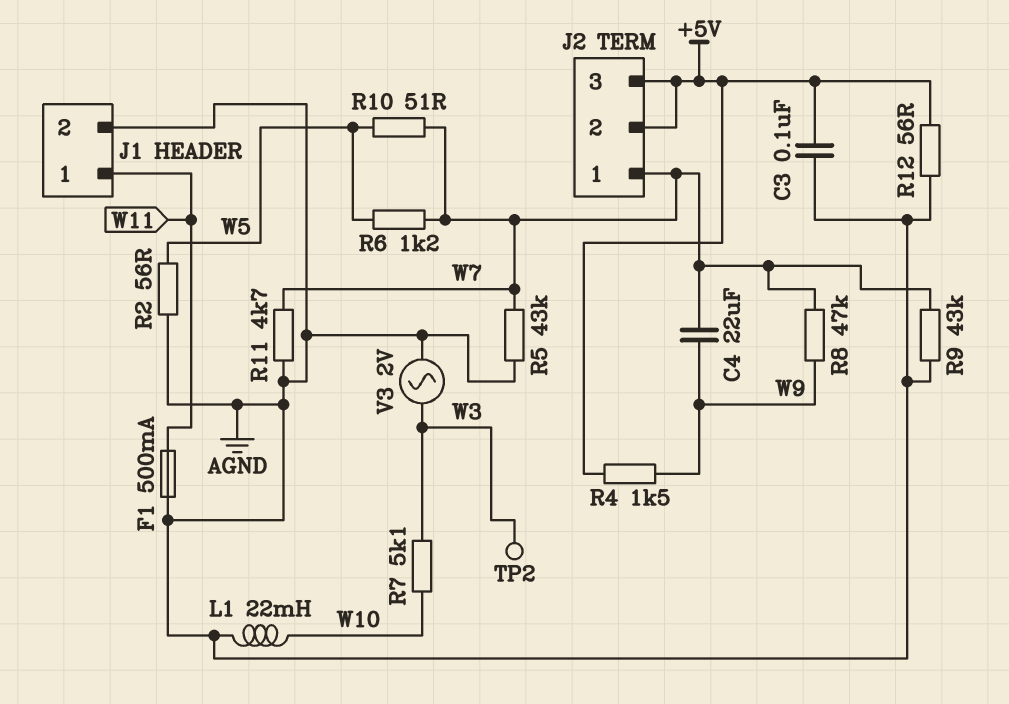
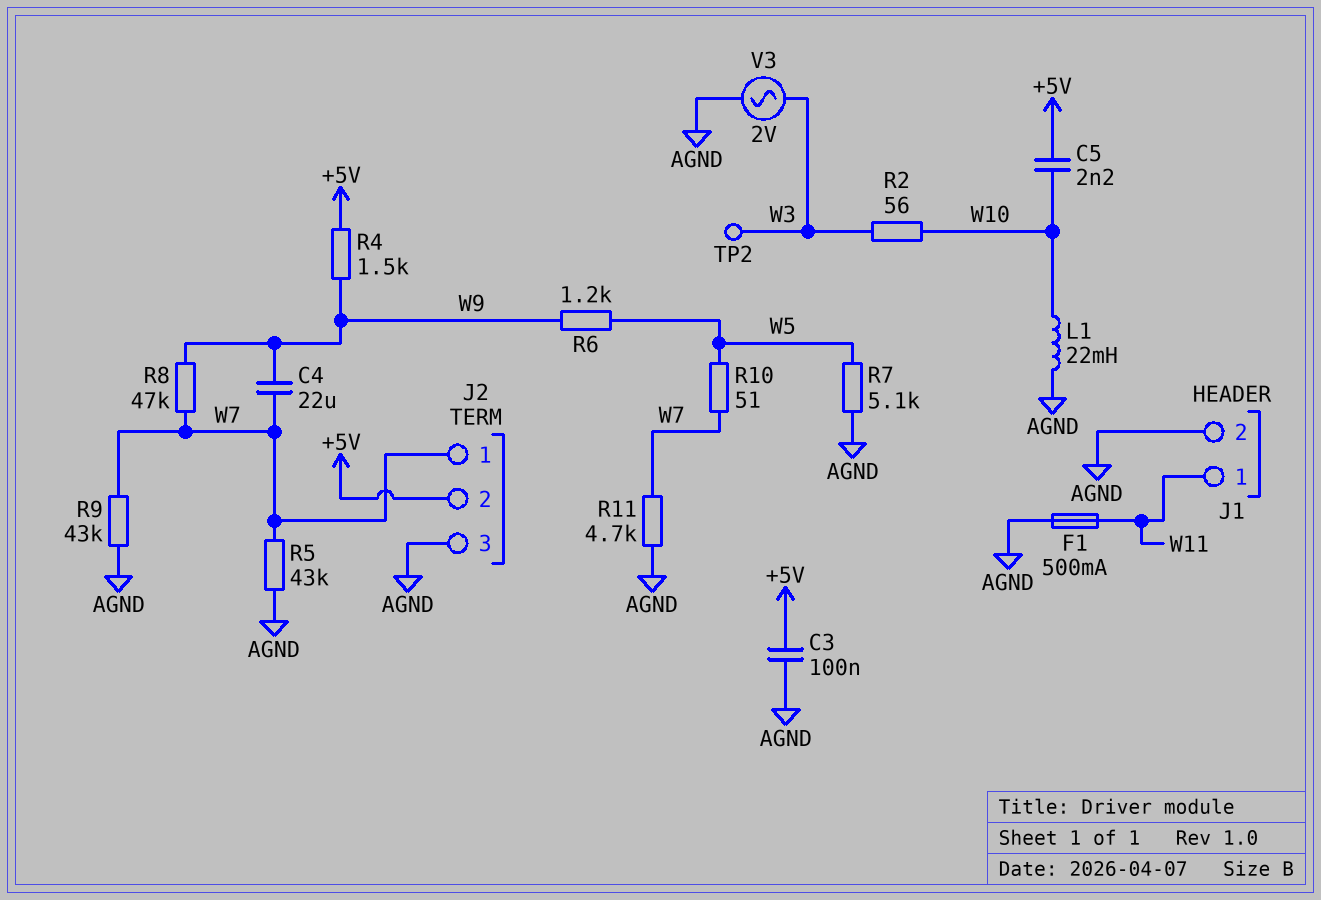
C5: none -> 2.2nF (+5V, W10)
J2 pin 3: +5V -> AGND
R2: 56 (AGND, W5) -> 56 (W3, W10)
R6: 1.2k (W5, W7) -> 1.2k (W5, W9)
R7: 5.1k (W3, W10) -> 5.1k (AGND, W5)
R12: 56 (+5V, AGND) -> none

